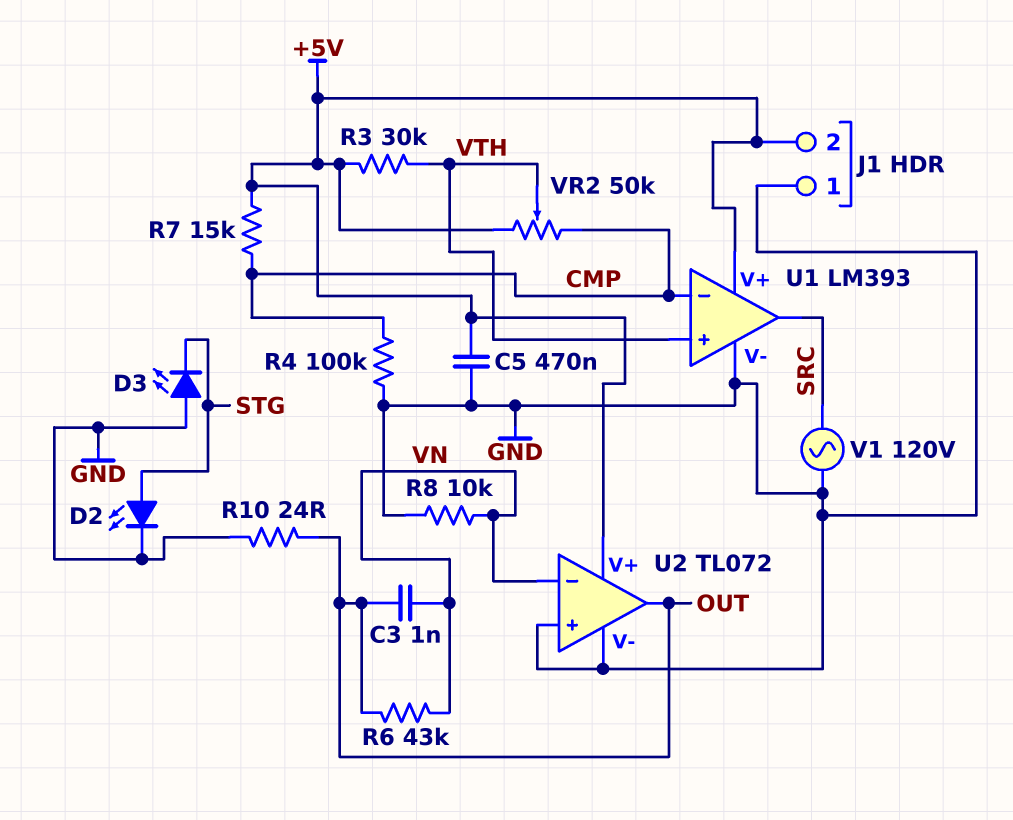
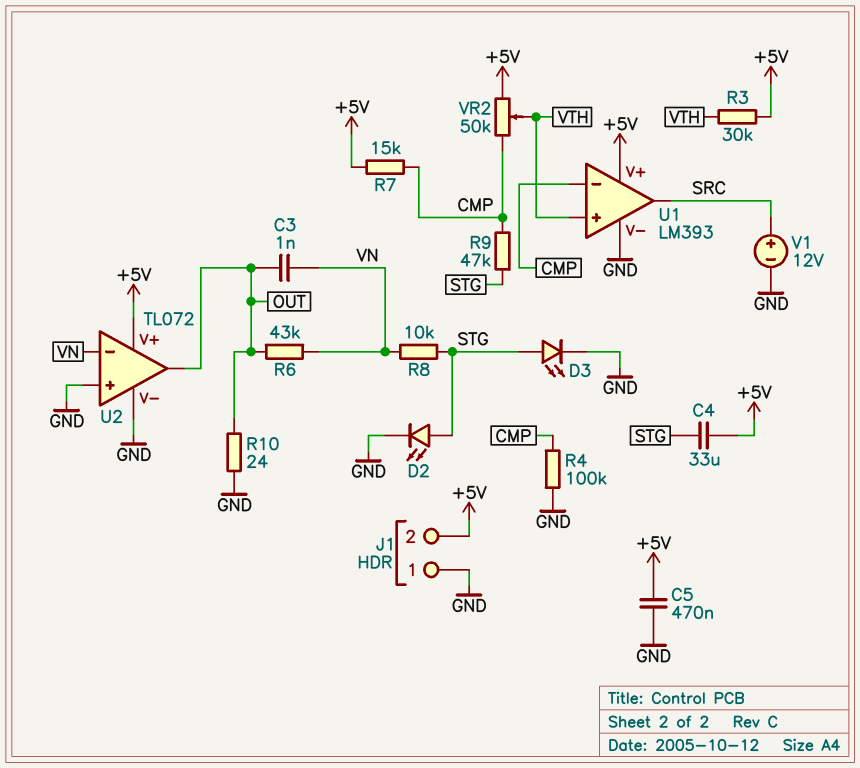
C4: none -> 33uF (+5V, STG)
D3: LED (A GND, K STG) -> LED (A STG, K GND)
R8: 10k (GND, VN) -> 10k (STG, VN)
R9: none -> 47k (CMP, STG)
V1: AC 120V (GND, SRC) -> 12V (plus SRC, minus GND)

